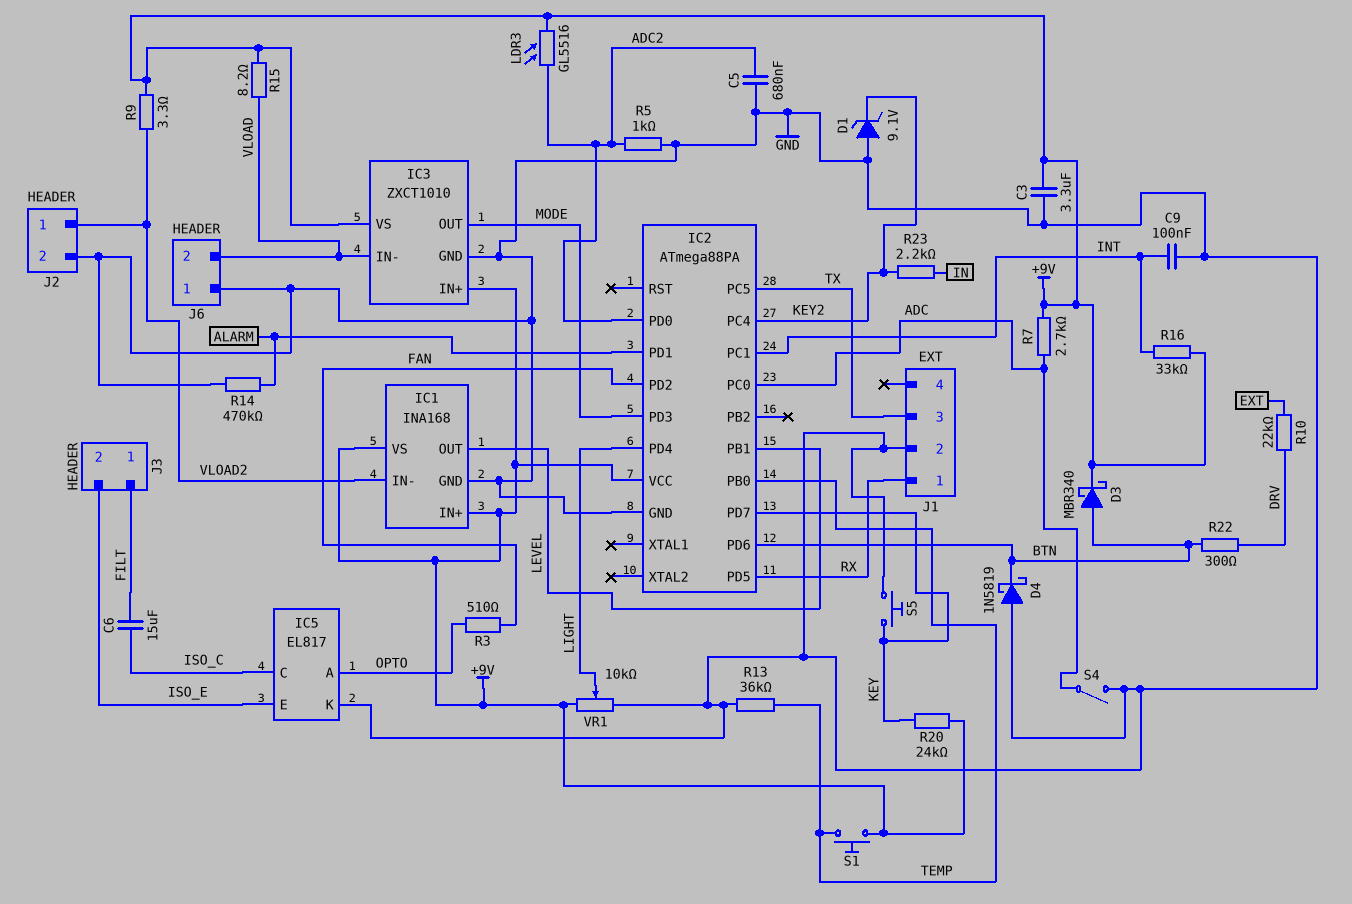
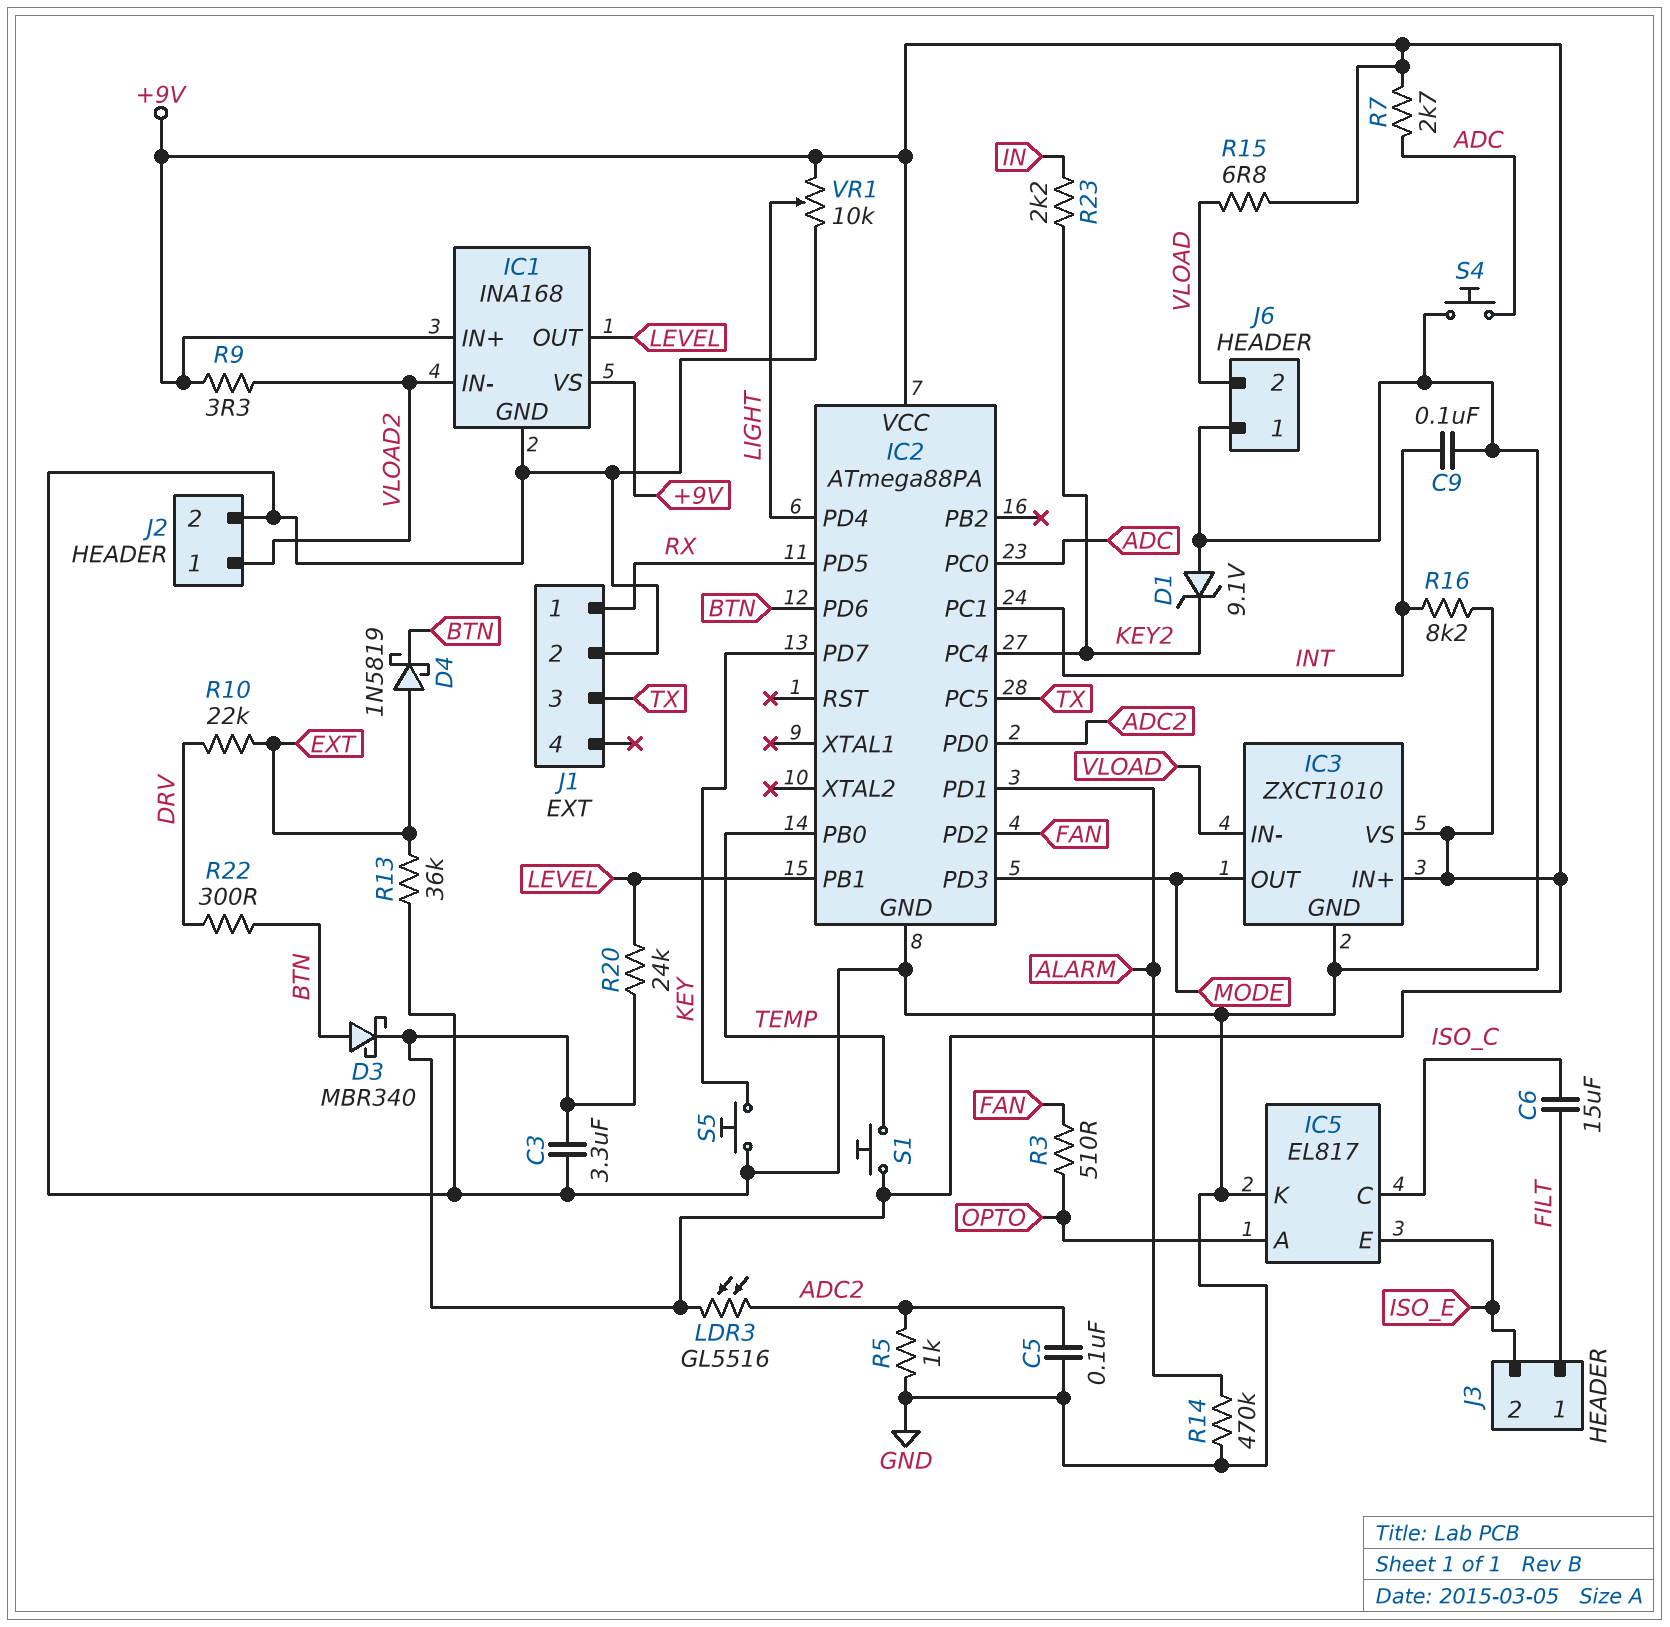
C5: 680nF (ADC2, GND) -> 100nF (ADC2, GND)
D4: schottky 1N5819 (A GND, K BTN) -> schottky 1N5819 (A EXT, K BTN)
R13: 36k (GND, TEMP) -> 36k (EXT, GND)
R15: 8.2 (+9V, VLOAD) -> 6.8 (+9V, VLOAD)
R16: 33k (+9V, INT) -> 8.2k (+9V, INT)
R20: 24k (+9V, KEY) -> 24k (+9V, LEVEL)
S4: switch (ADC, GND) -> button (ADC, GND)

